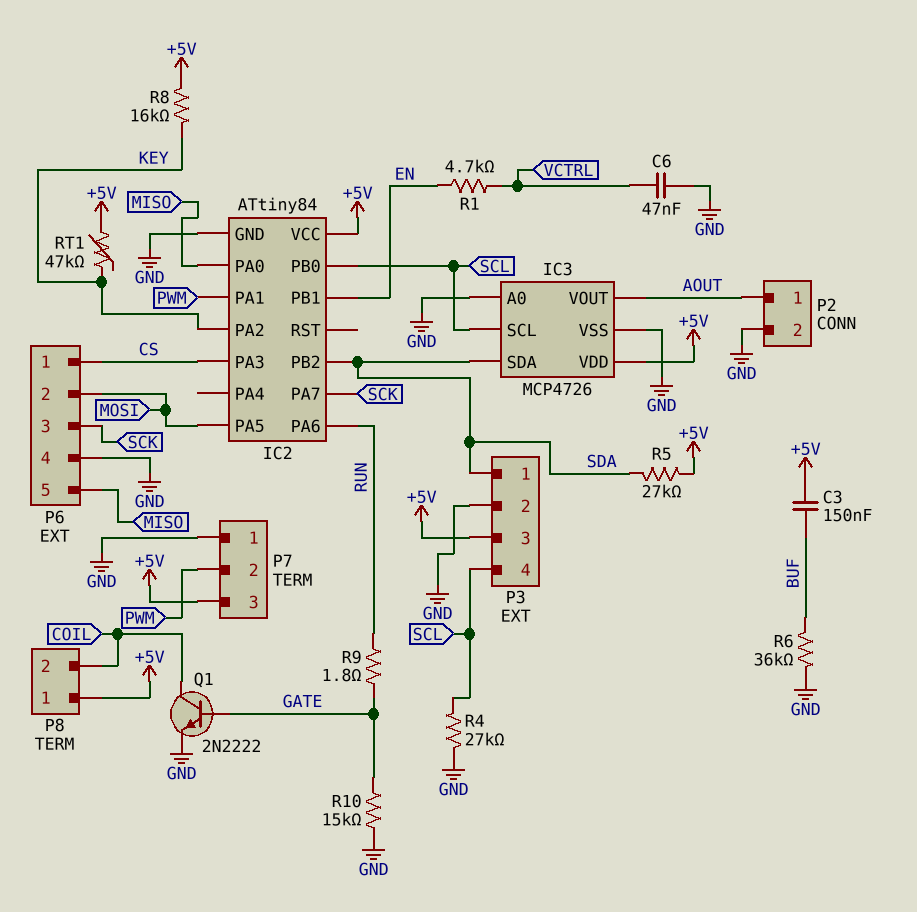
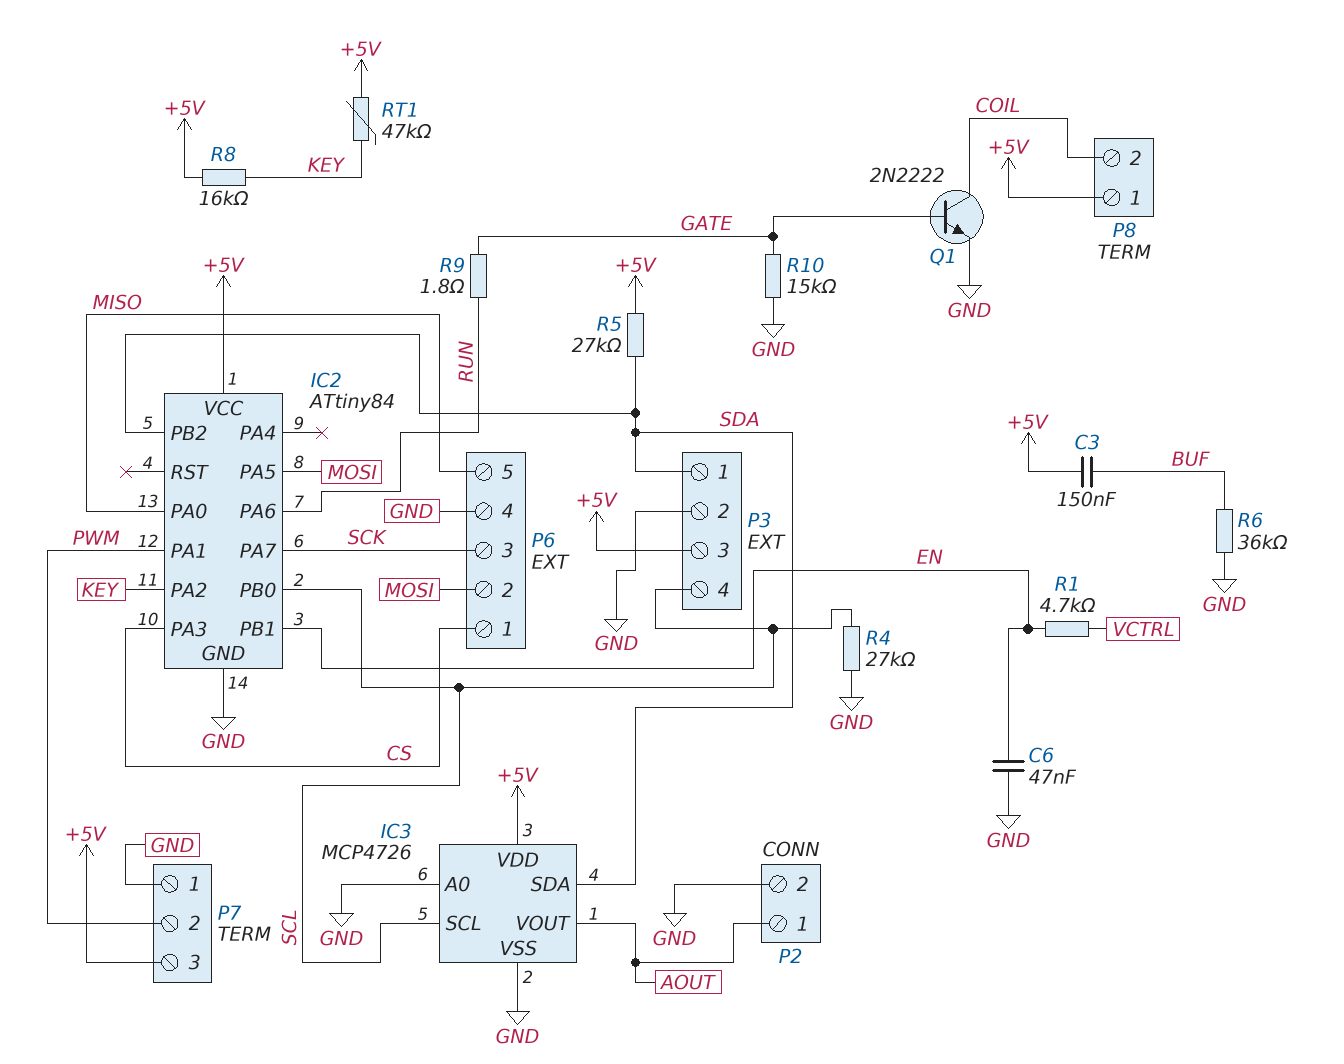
C6: 47nF (GND, VCTRL) -> 47nF (EN, GND)

